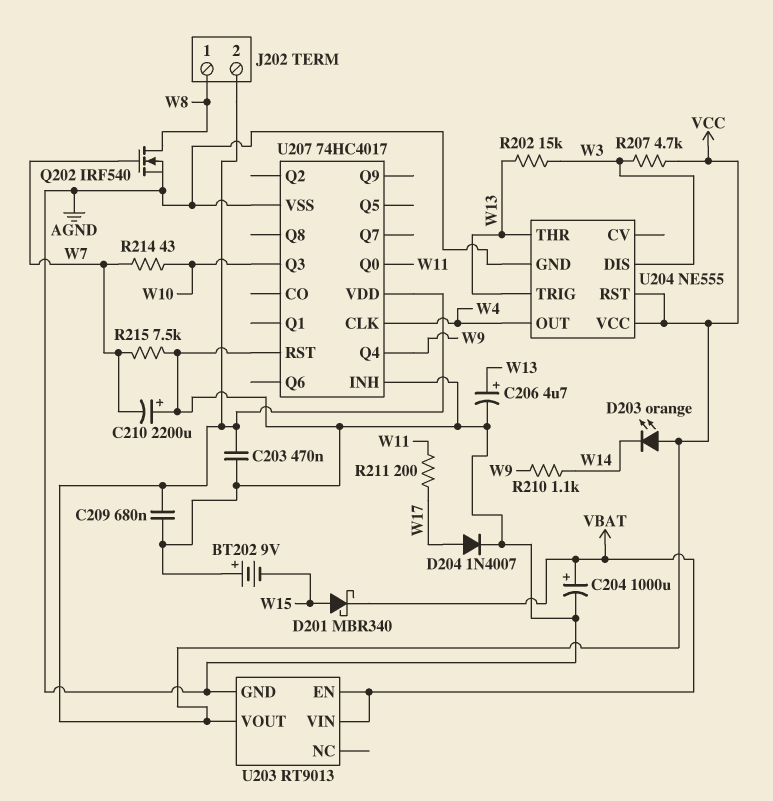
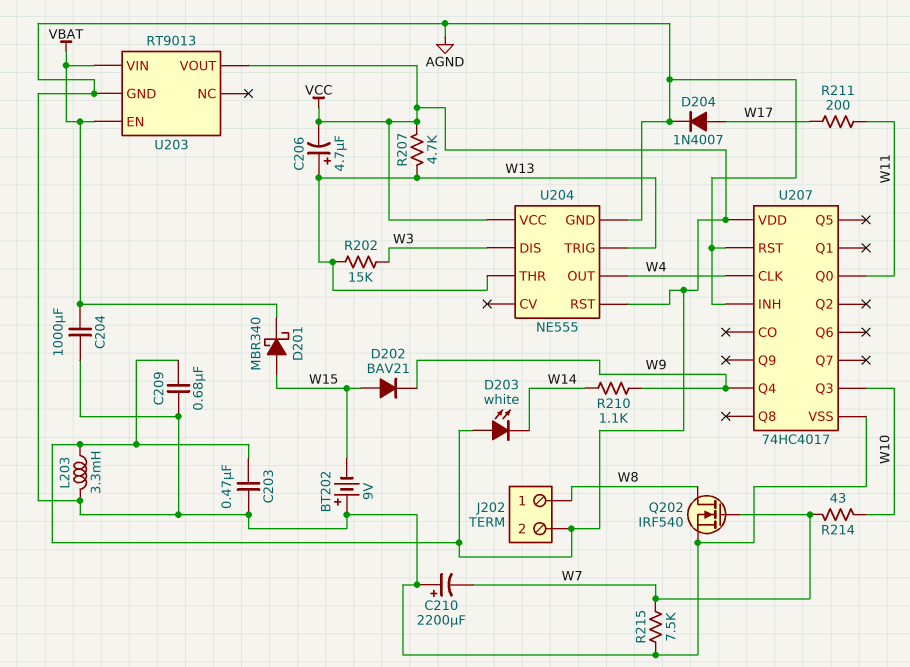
C204: 1000uF (plus VBAT, minus AGND) -> 1000uF (AGND, VBAT)
C206: 4.7uF (plus W13, minus AGND) -> 4.7uF (plus W13, minus VCC)
D202: none -> diode BAV21 (A W15, K W9)
D203: LED orange (A VCC, K W14) -> LED white (A VCC, K W14)
L203: none -> 3.3mH (AGND, VCC)
R207: 4.7k (VCC, W3) -> 4.7k (VCC, W13)

